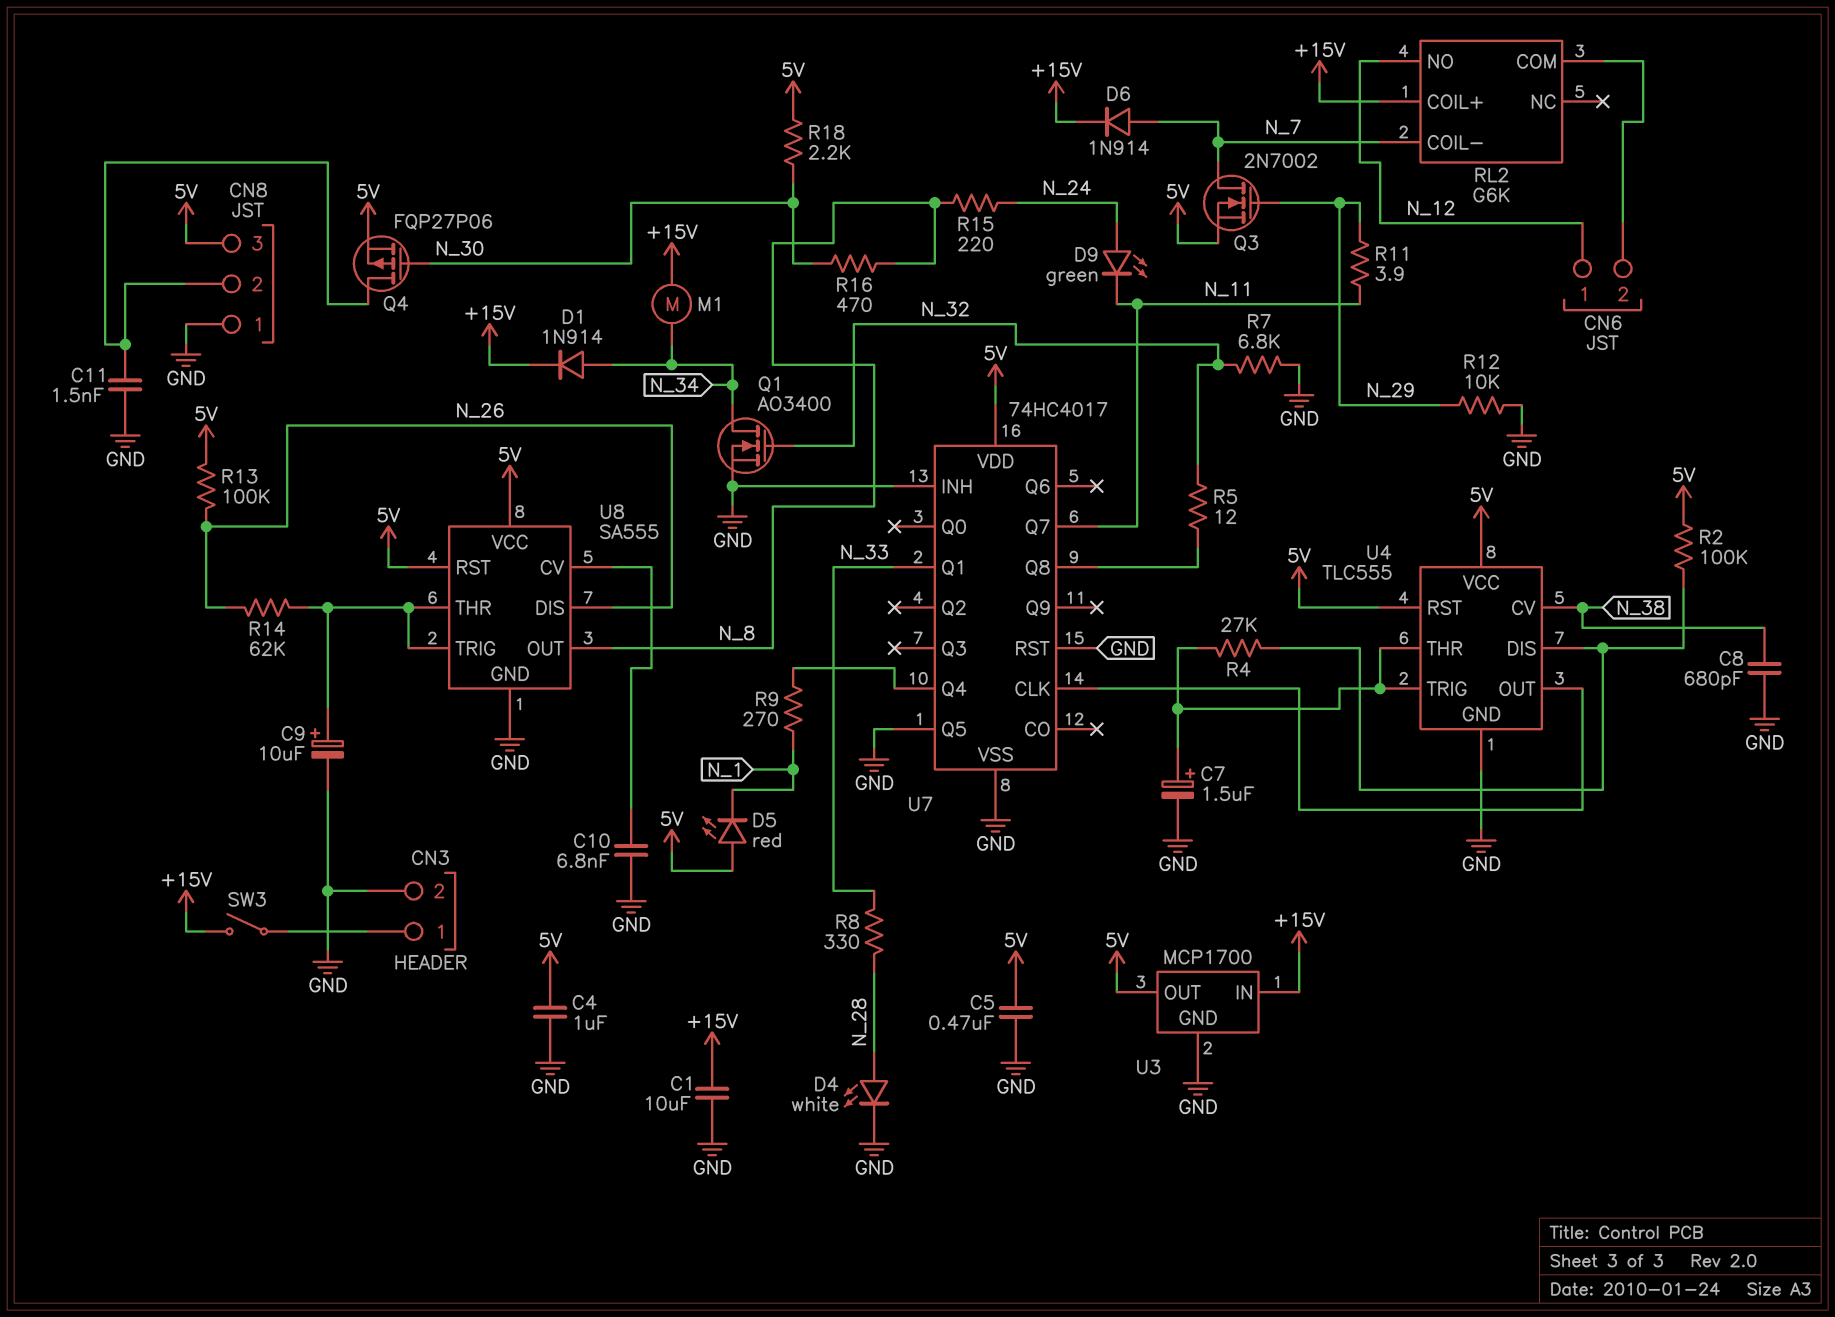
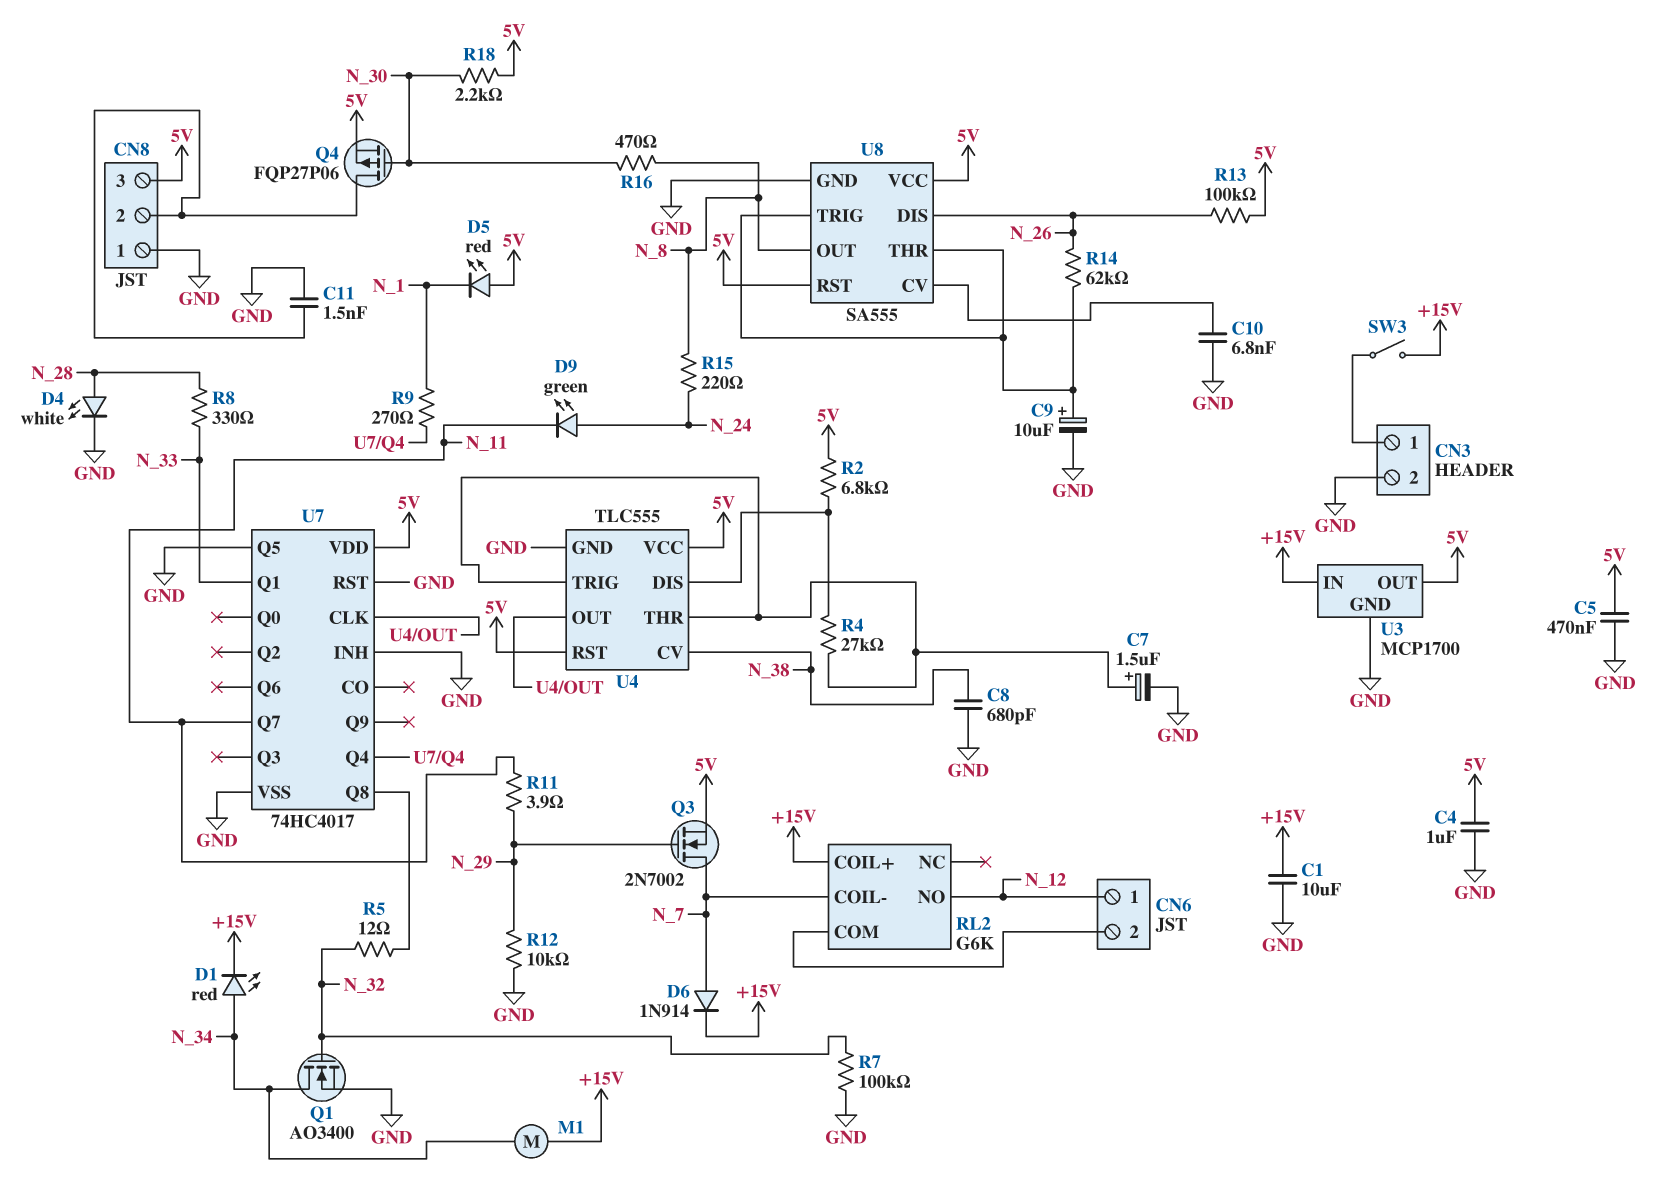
D1: diode 1N914 (A N_34, K +15V) -> LED red (A N_34, K +15V)
R2: 100k (5V, U4/DIS) -> 6.8k (5V, U4/DIS)
R7: 6.8k (GND, N_32) -> 100k (GND, N_32)

